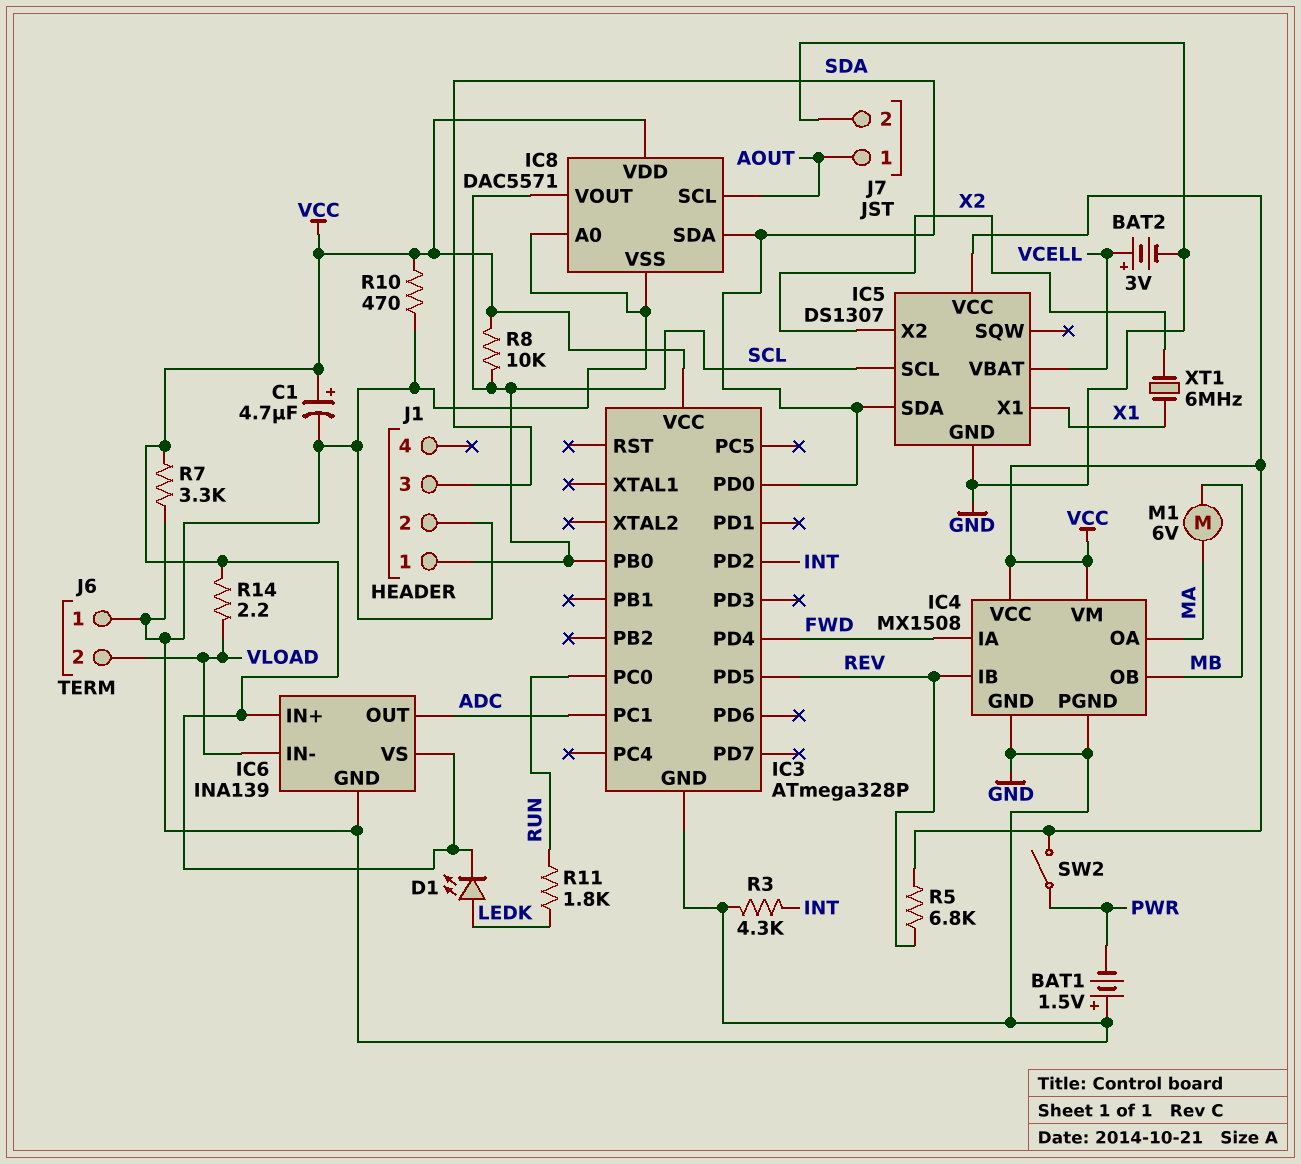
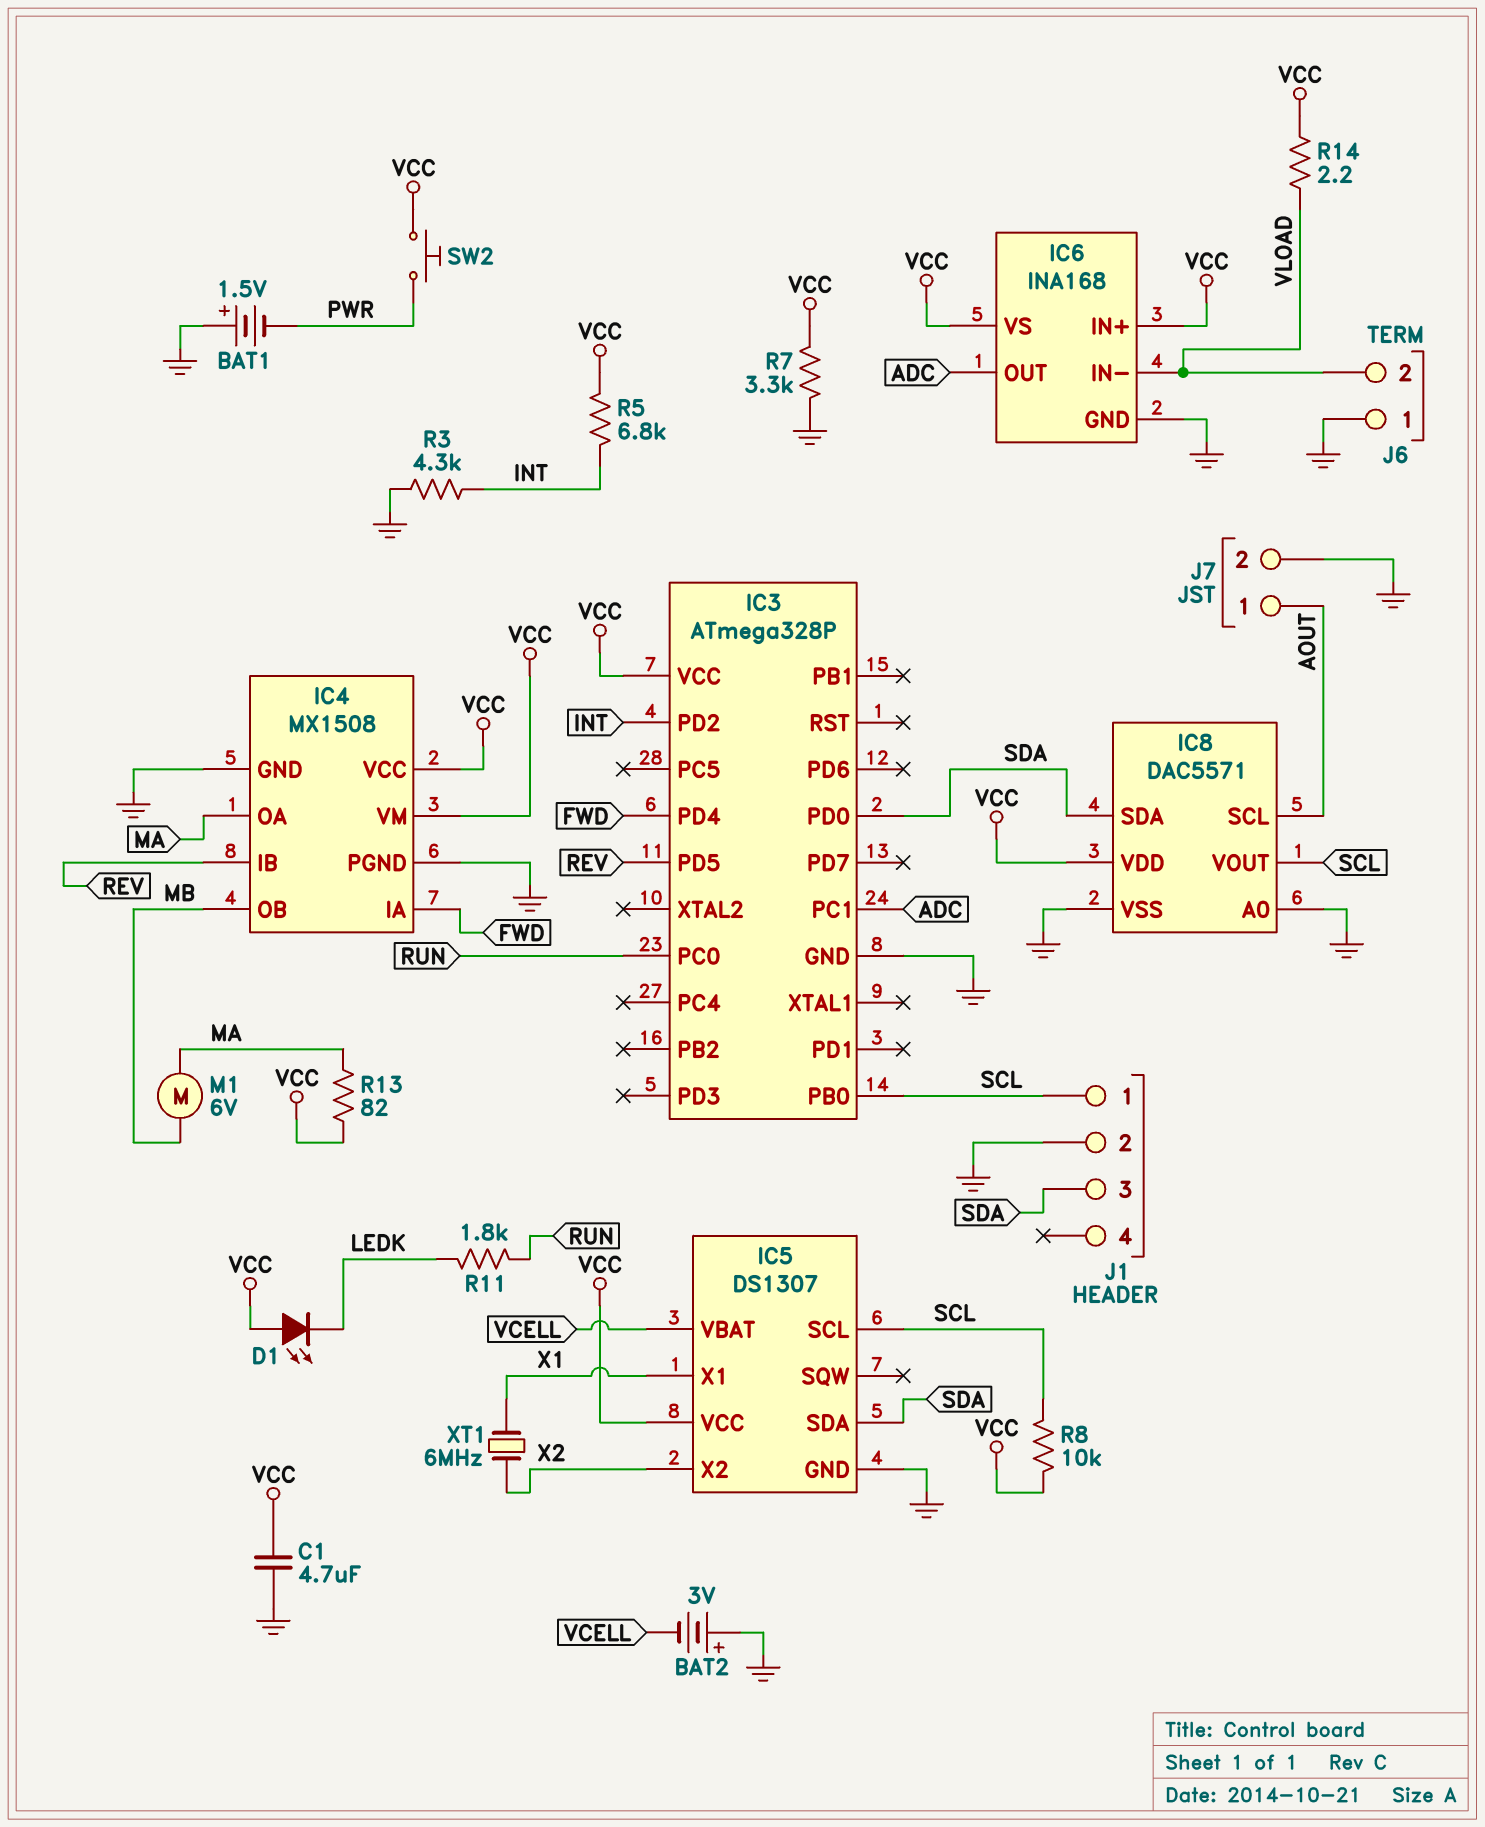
BAT2: 3V (plus VCELL, minus GND) -> 3V (plus GND, minus VCELL)
C1: 4.7uF (plus VCC, minus GND) -> 4.7uF (GND, VCC)
D1: LED (A LEDK, K VCC) -> LED (A VCC, K LEDK)
IC6: INA139 -> INA168
R5: 6.8k (REV, VCC) -> 6.8k (INT, VCC)
R10: 470 (GND, VCC) -> none
R13: none -> 82 (MA, VCC)
SW2: switch (PWR, VCC) -> button (PWR, VCC)

